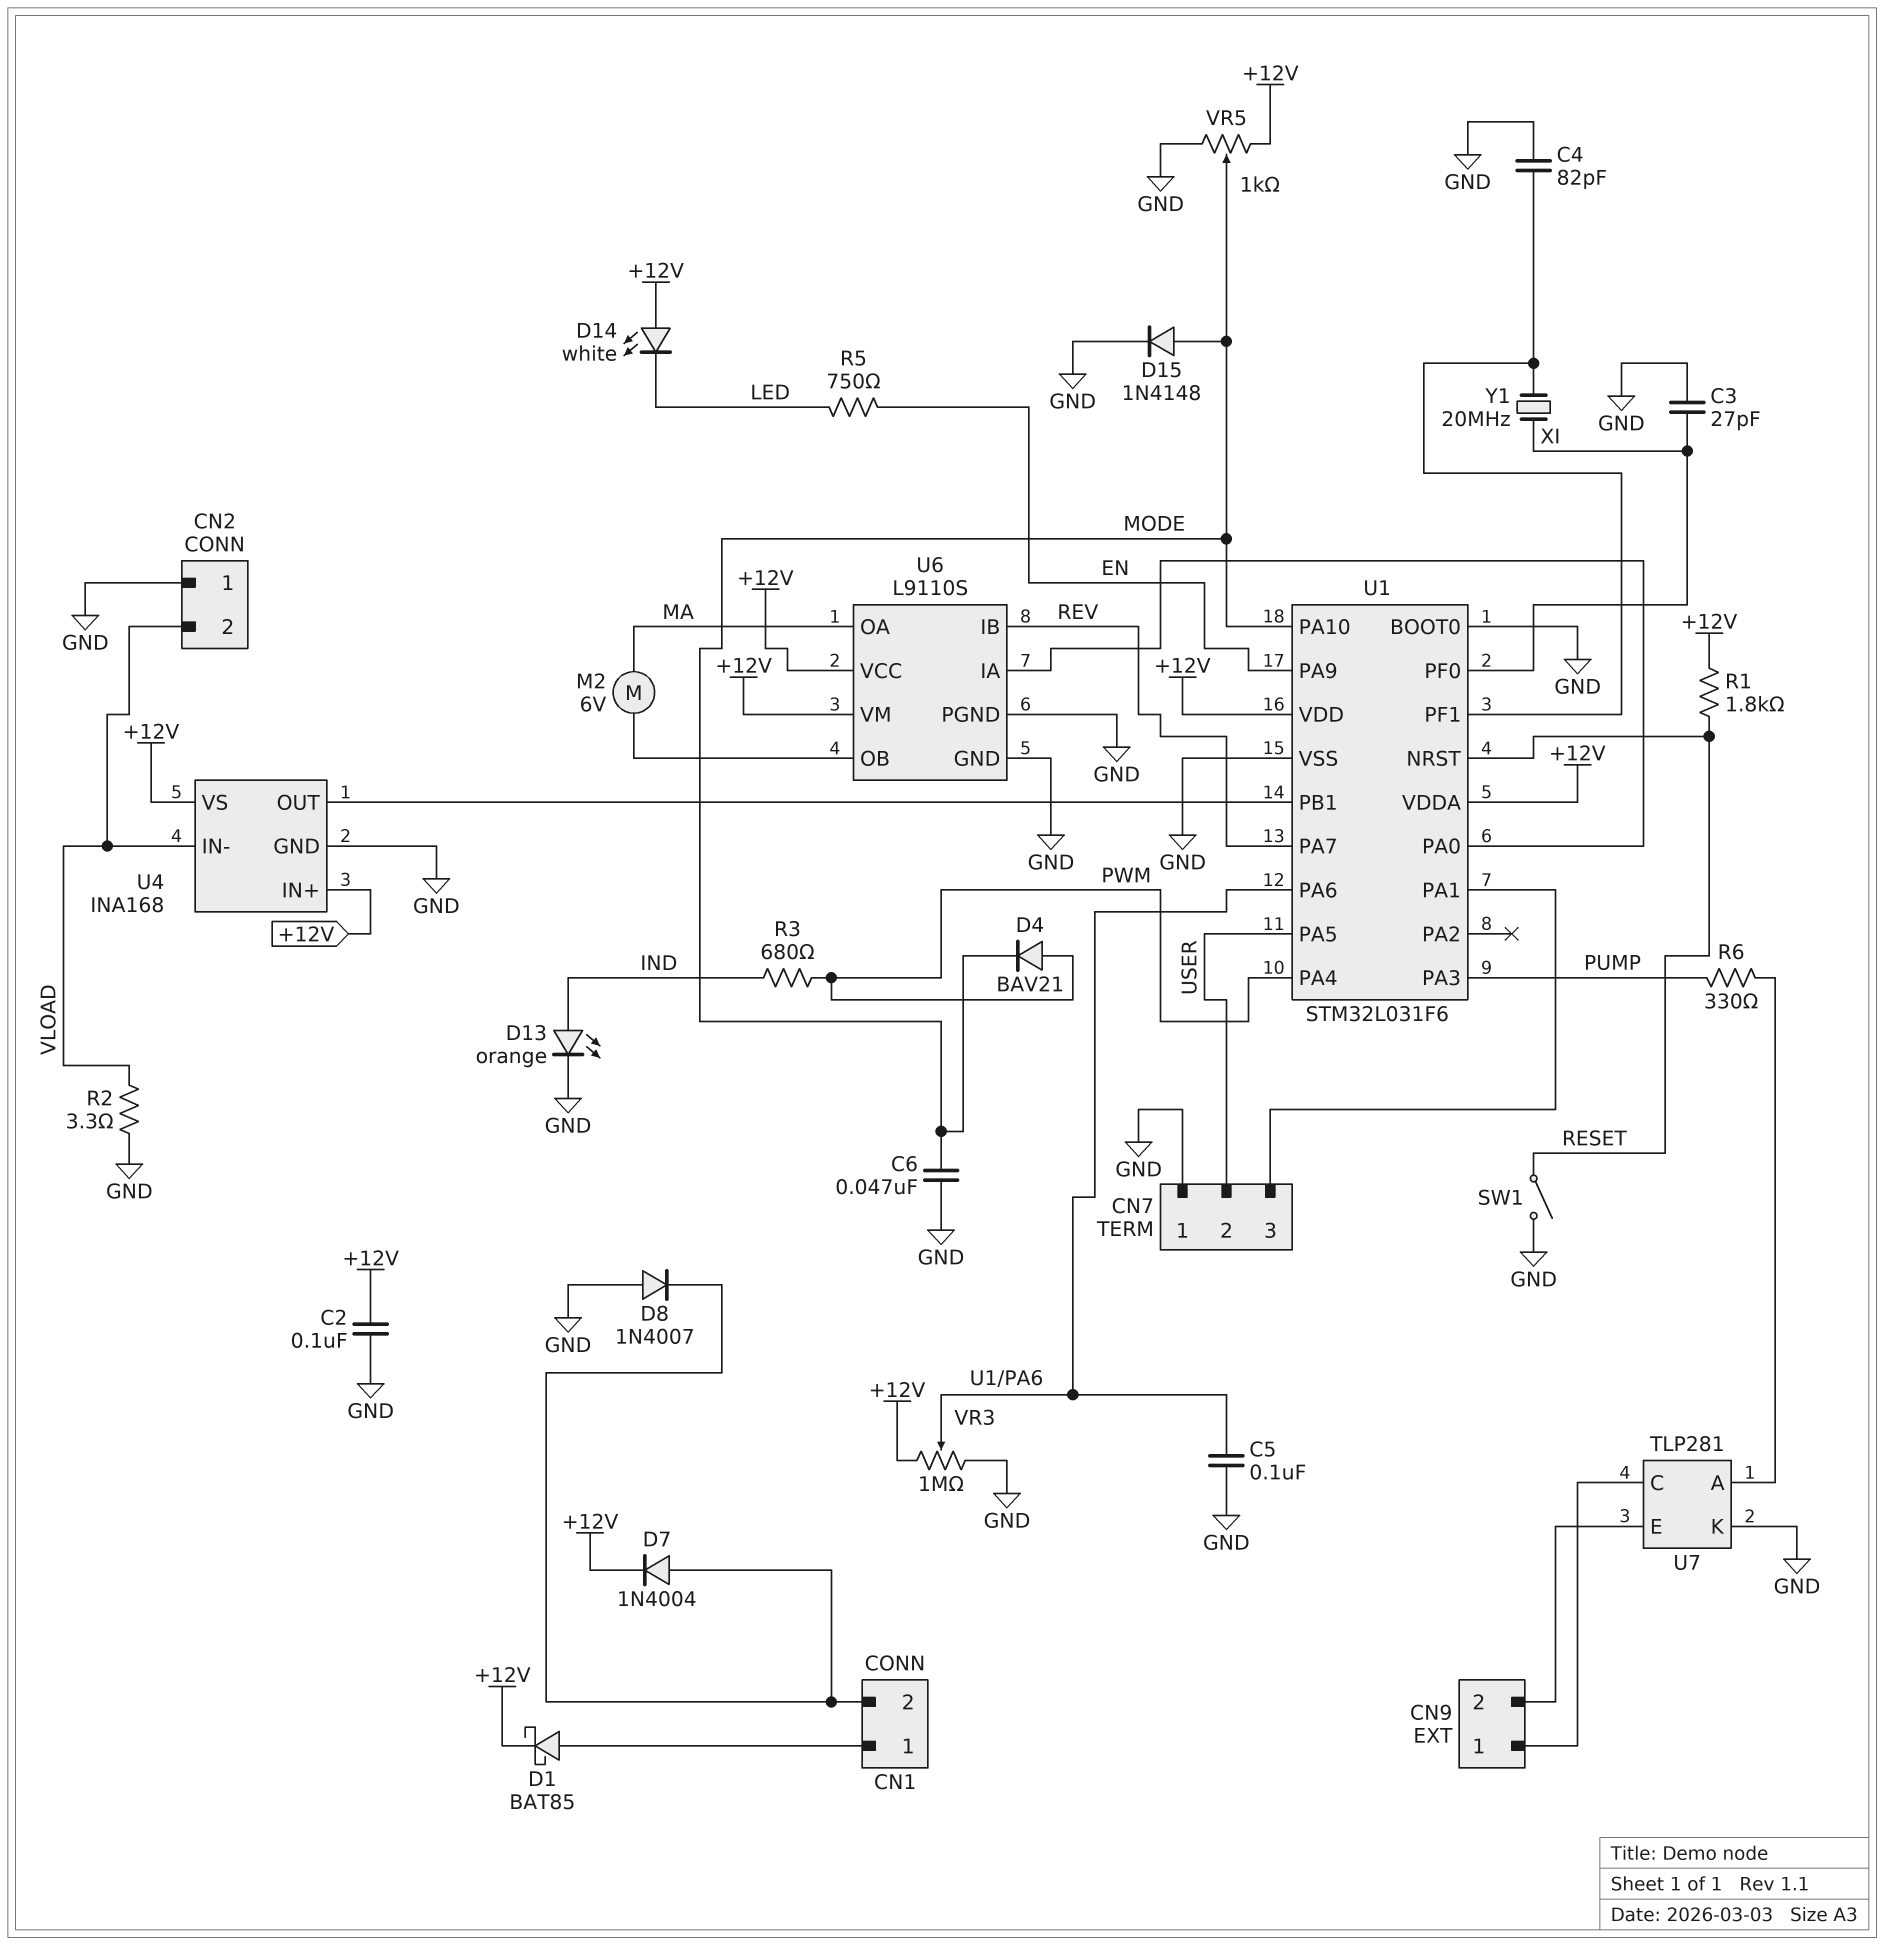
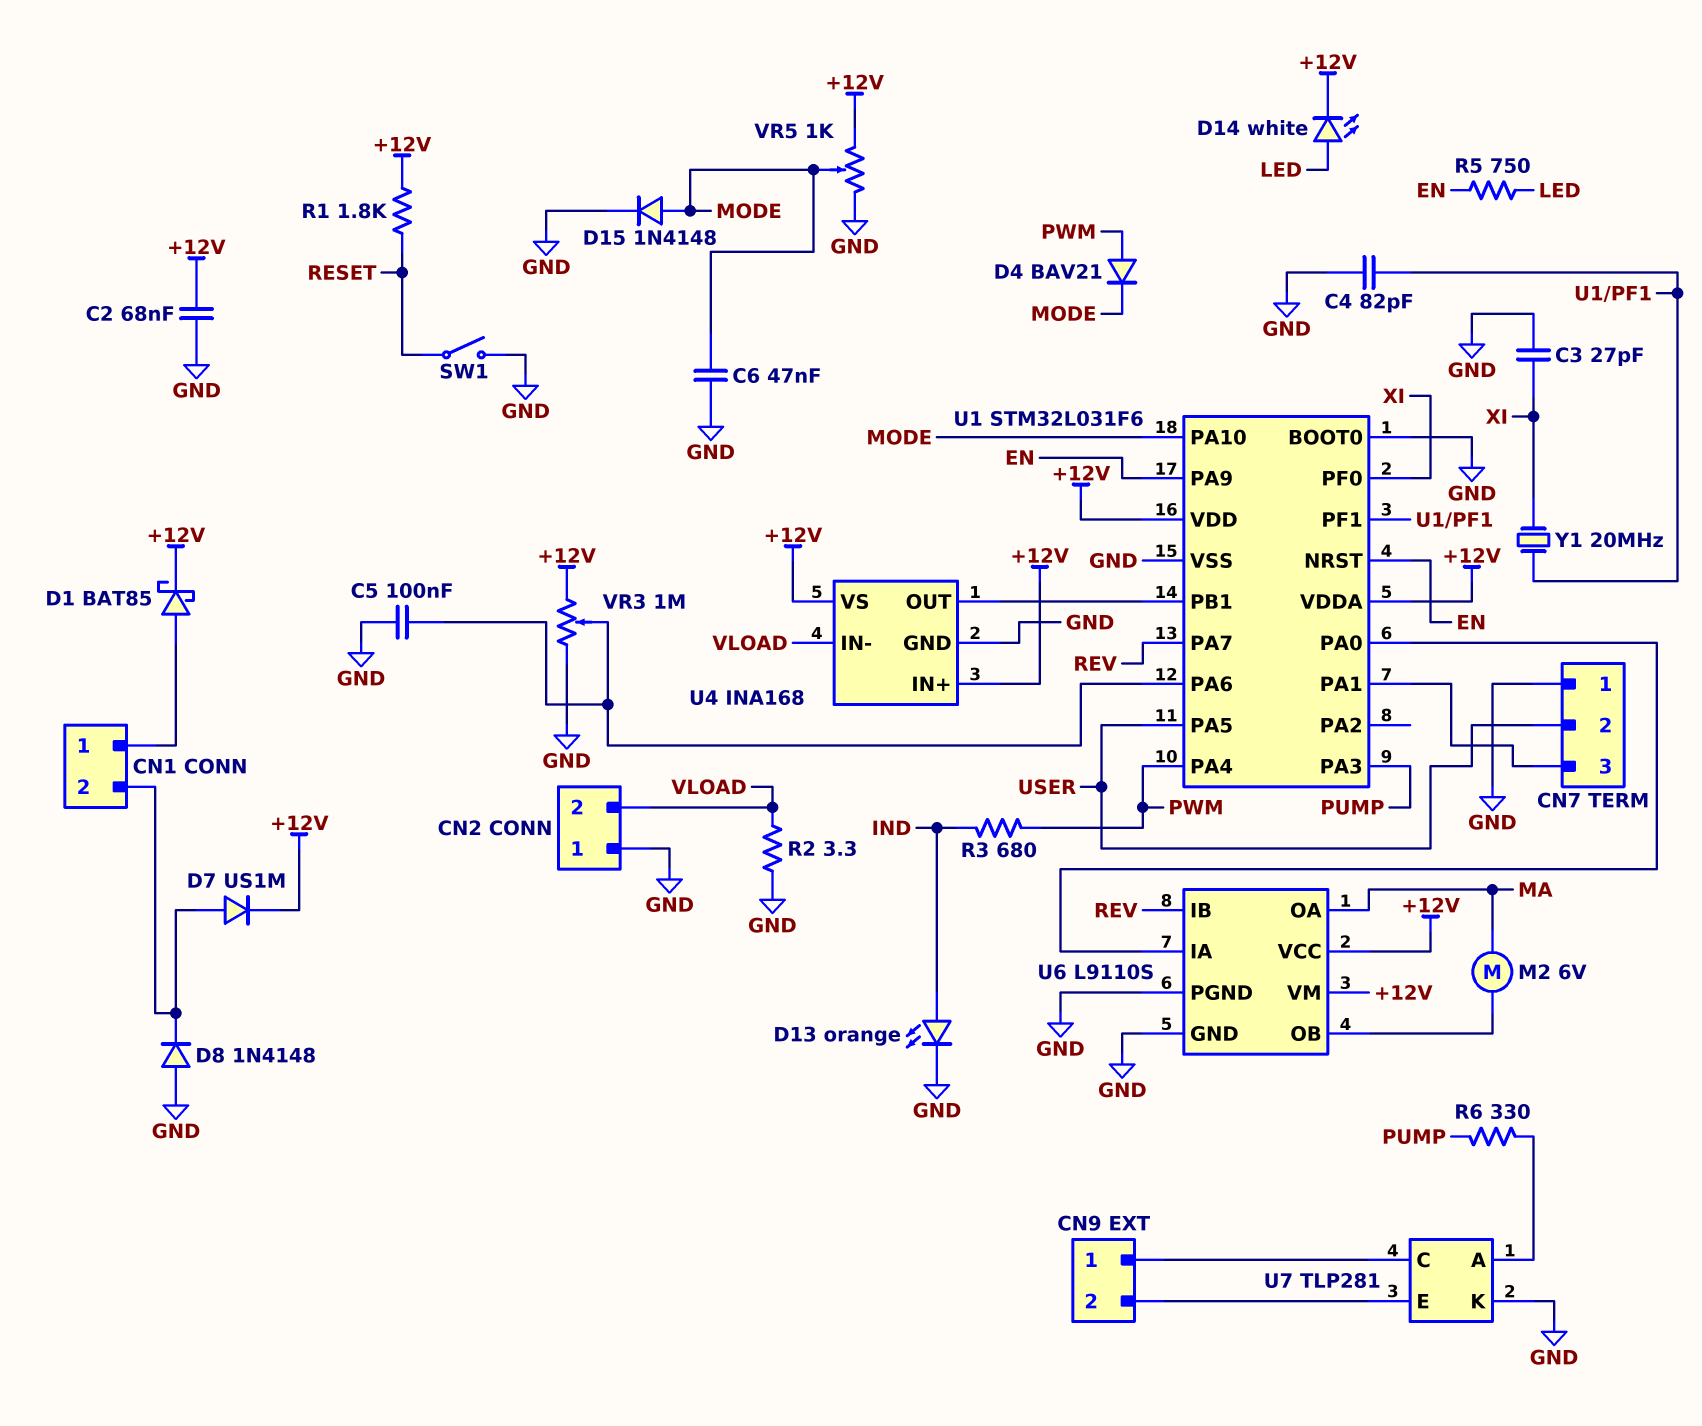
C2: 100nF (+12V, GND) -> 68nF (+12V, GND)
D7: diode 1N4004 (A CN1/2, K +12V) -> diode US1M (A CN1/2, K +12V)
D8: diode 1N4007 (A GND, K CN1/2) -> diode 1N4148 (A GND, K CN1/2)
D14: LED white (A +12V, K LED) -> LED white (A LED, K +12V)
U1 pin NRST: RESET -> EN

